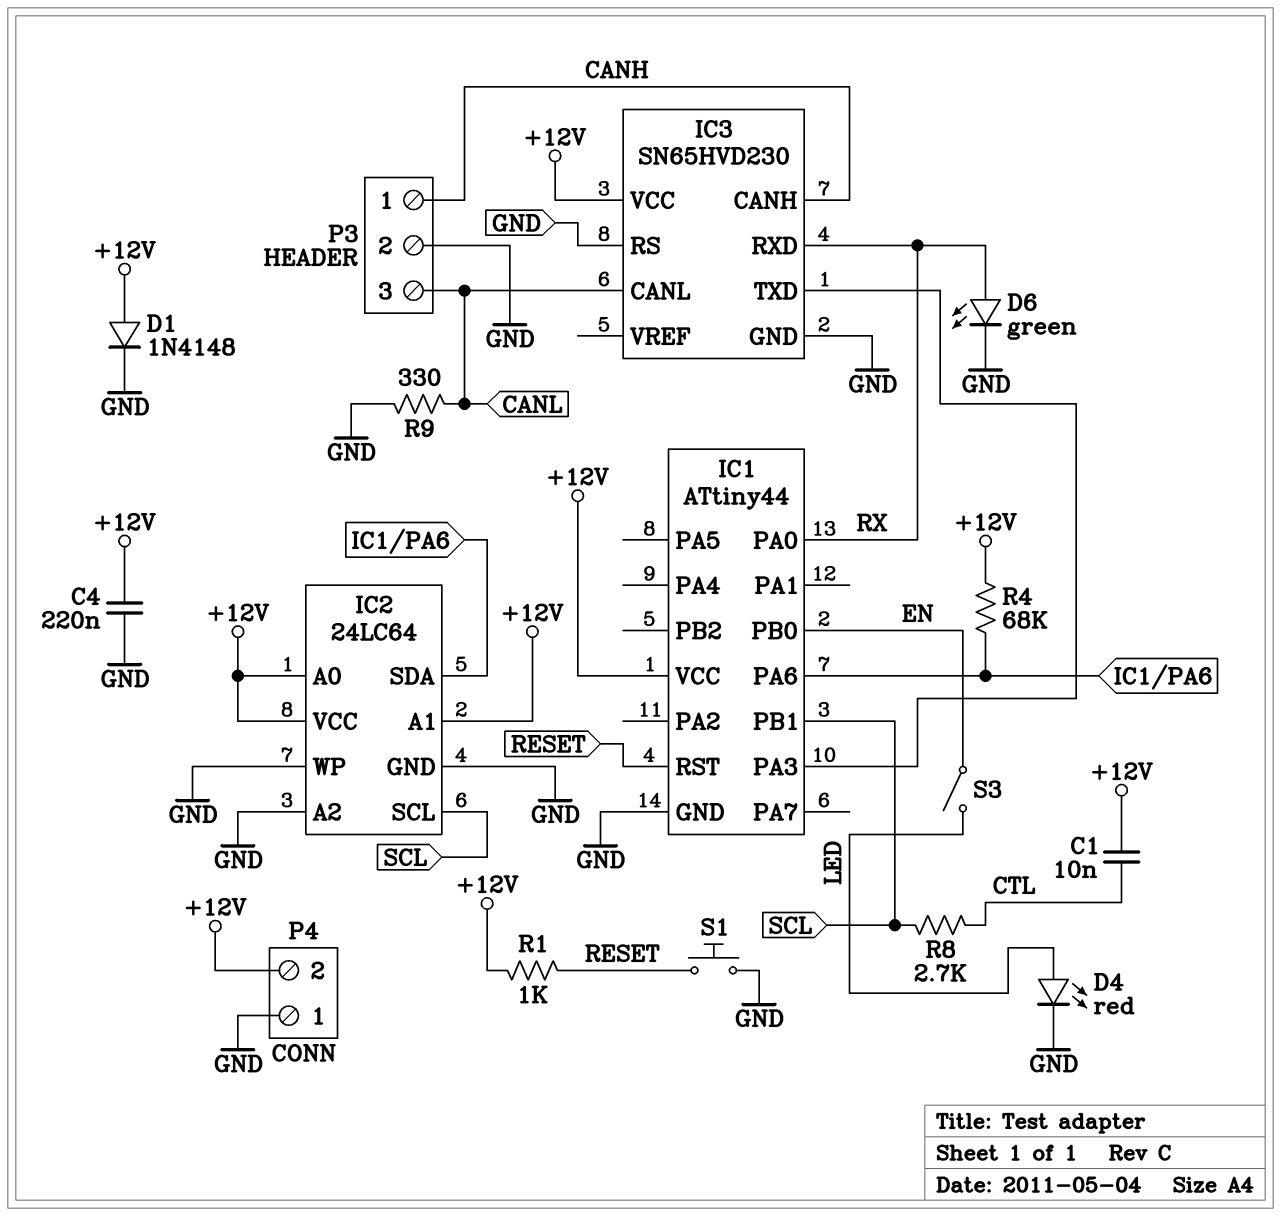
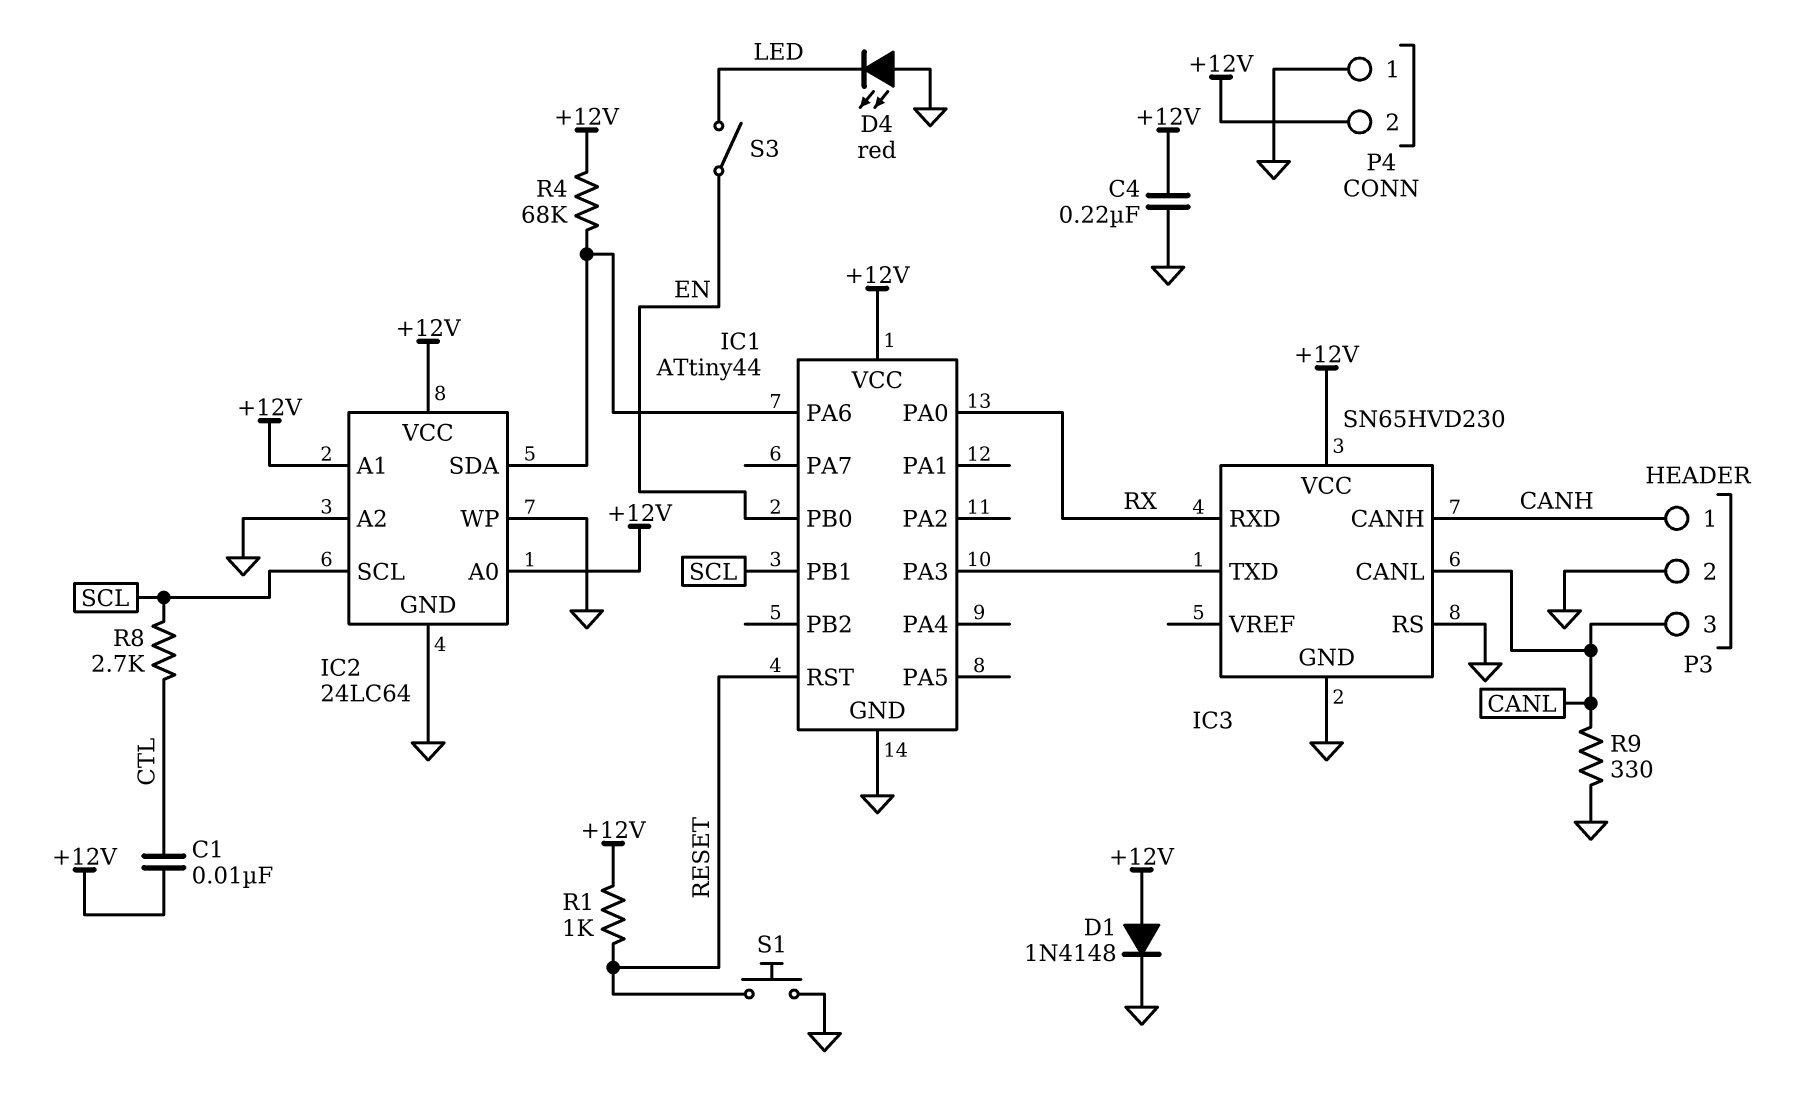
D4: LED red (A LED, K GND) -> LED red (A GND, K LED)
D6: LED green (A RX, K GND) -> none

